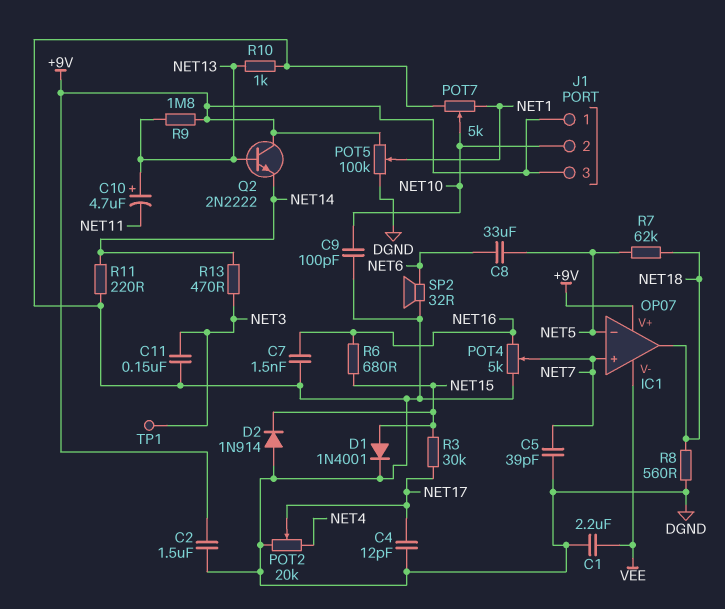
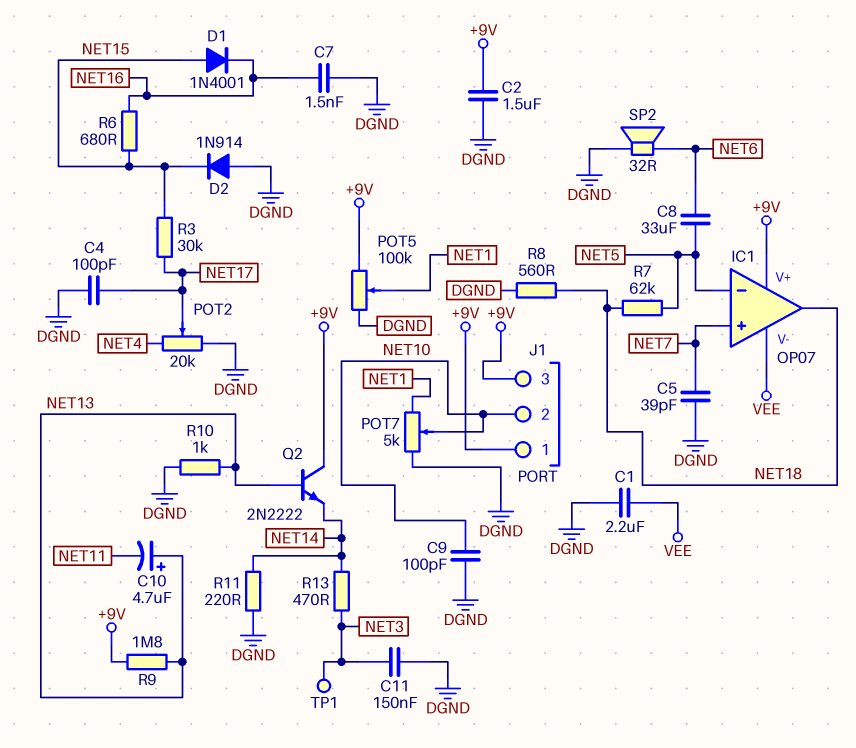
C4: 12pF (DGND, NET17) -> 100pF (DGND, NET17)
D1: diode 1N4001 (A NET15, K DGND) -> diode 1N4001 (A NET15, K NET16)
POT4: 5k (DGND, NET16, wiper NET7) -> none

